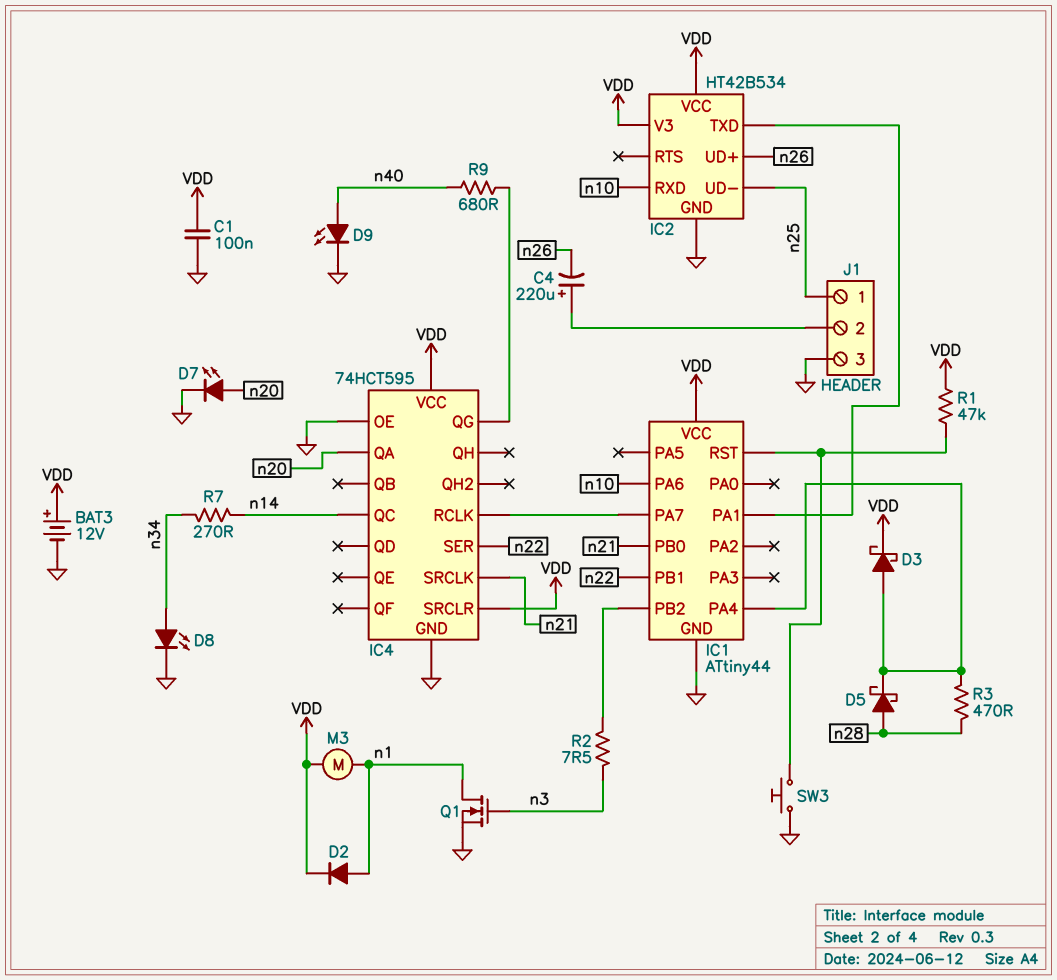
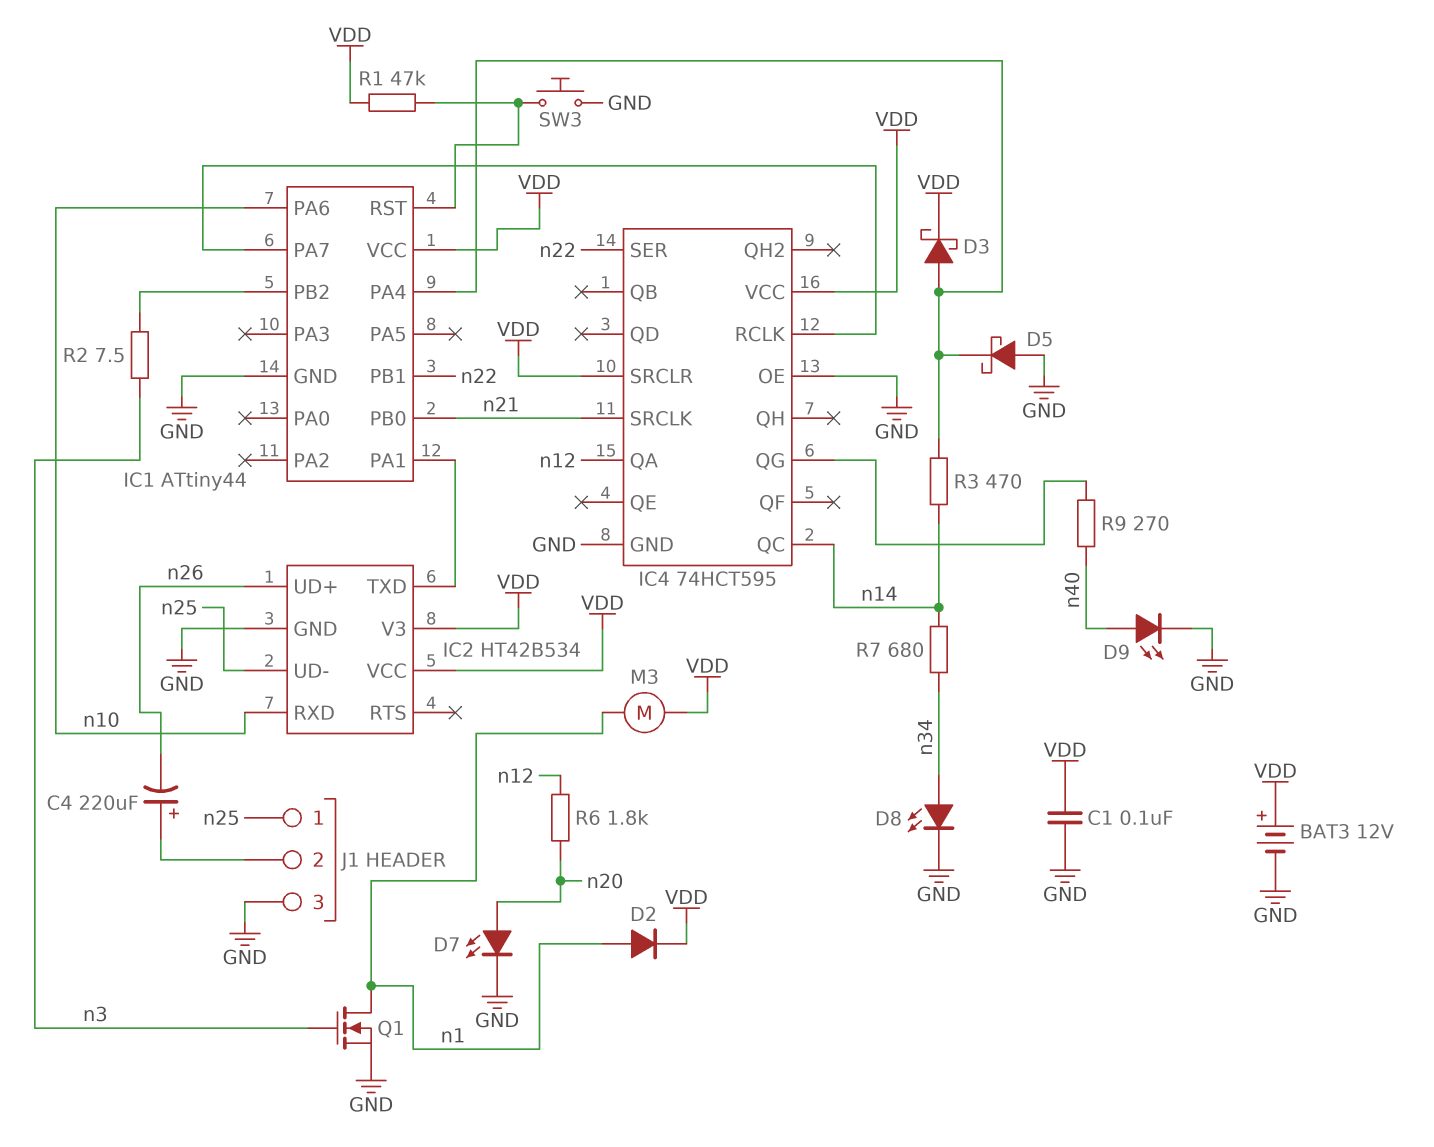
D5: schottky (A n28, K IC1/PA4) -> schottky (A GND, K IC1/PA4)
IC4 pin QA: n20 -> n12
R3: 470 (IC1/PA4, n28) -> 470 (IC1/PA4, n14)
R6: none -> 1.8k (n12, n20)
R7: 270 (n14, n34) -> 680 (n14, n34)
R9: 680 (IC4/QG, n40) -> 270 (IC4/QG, n40)

